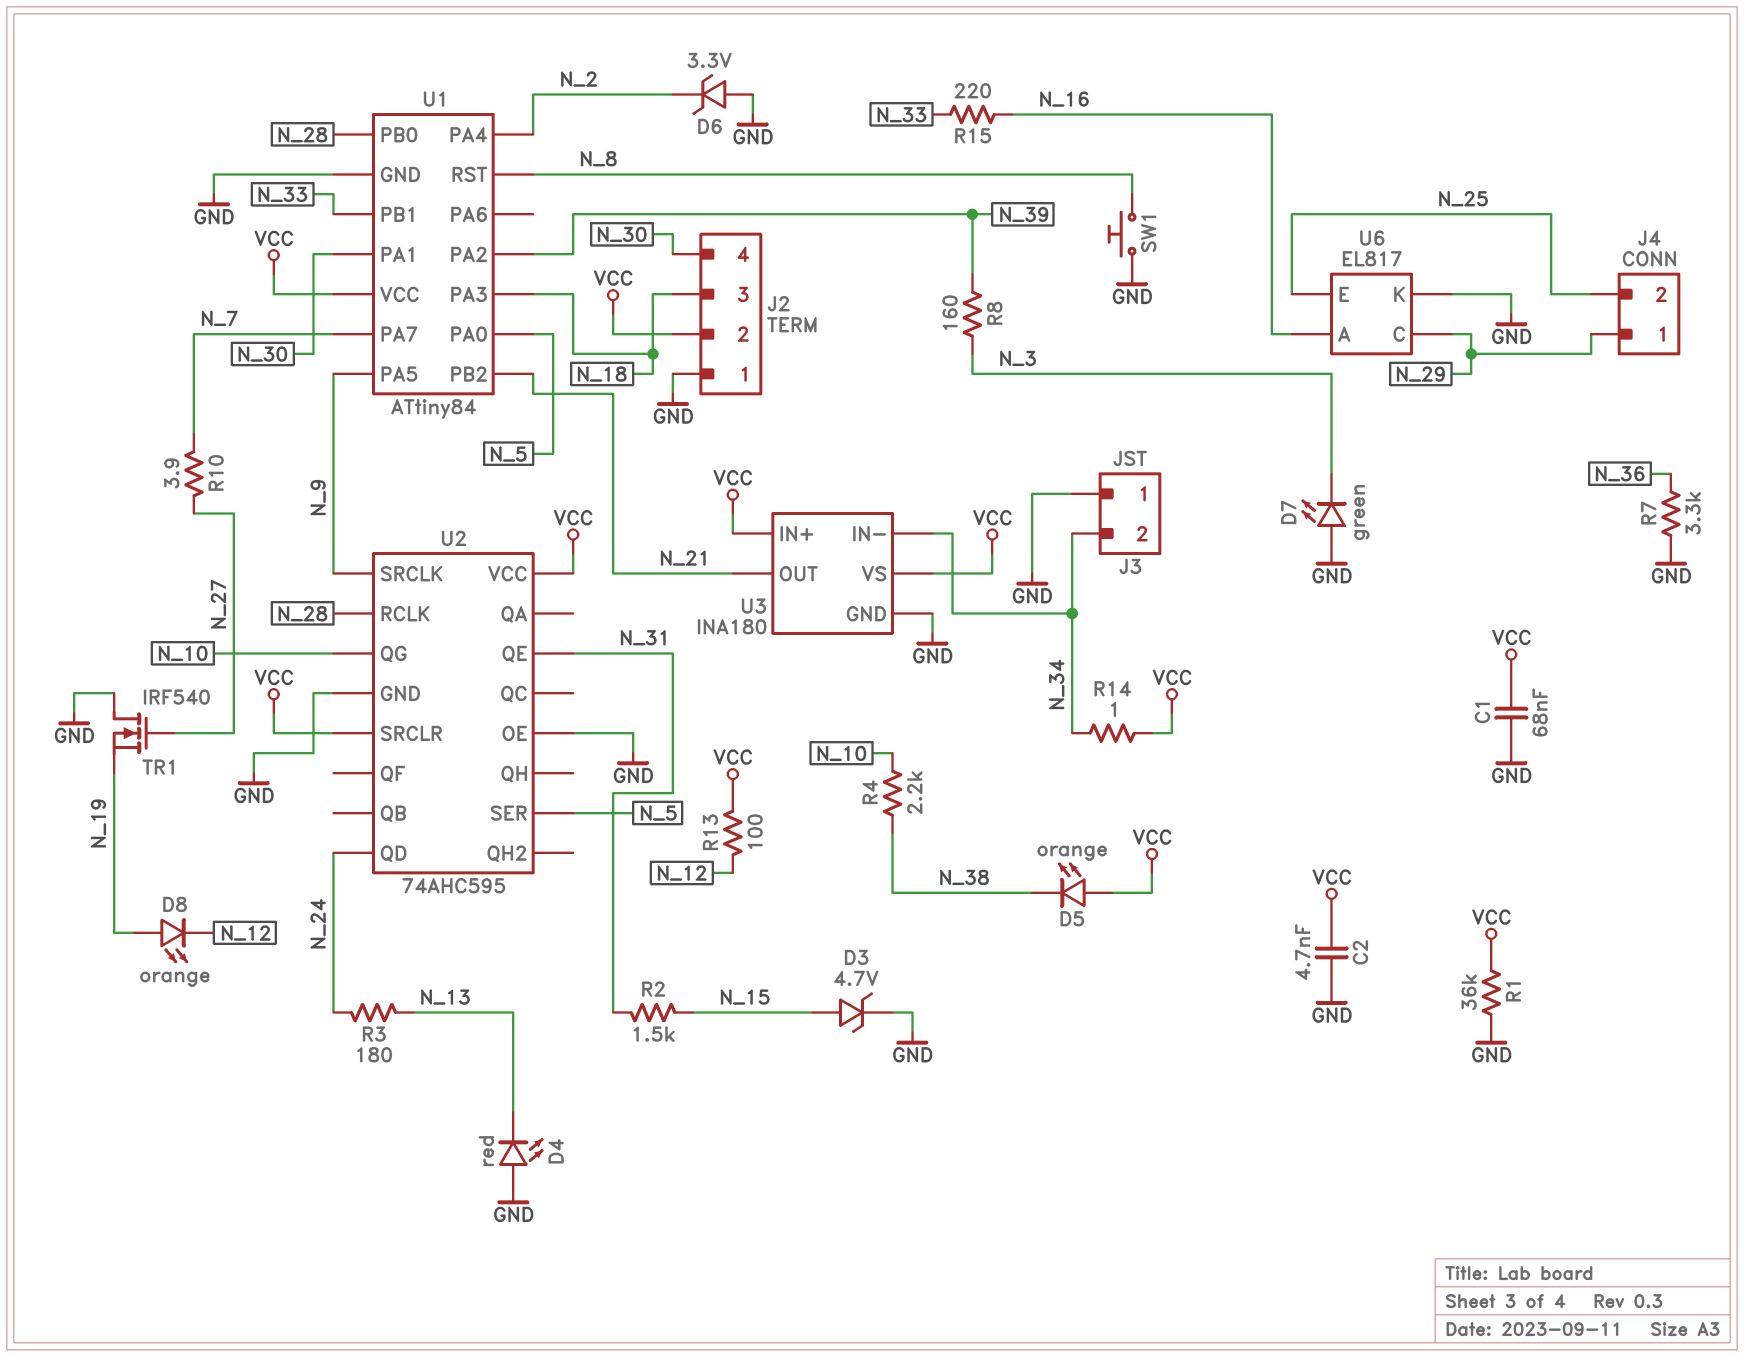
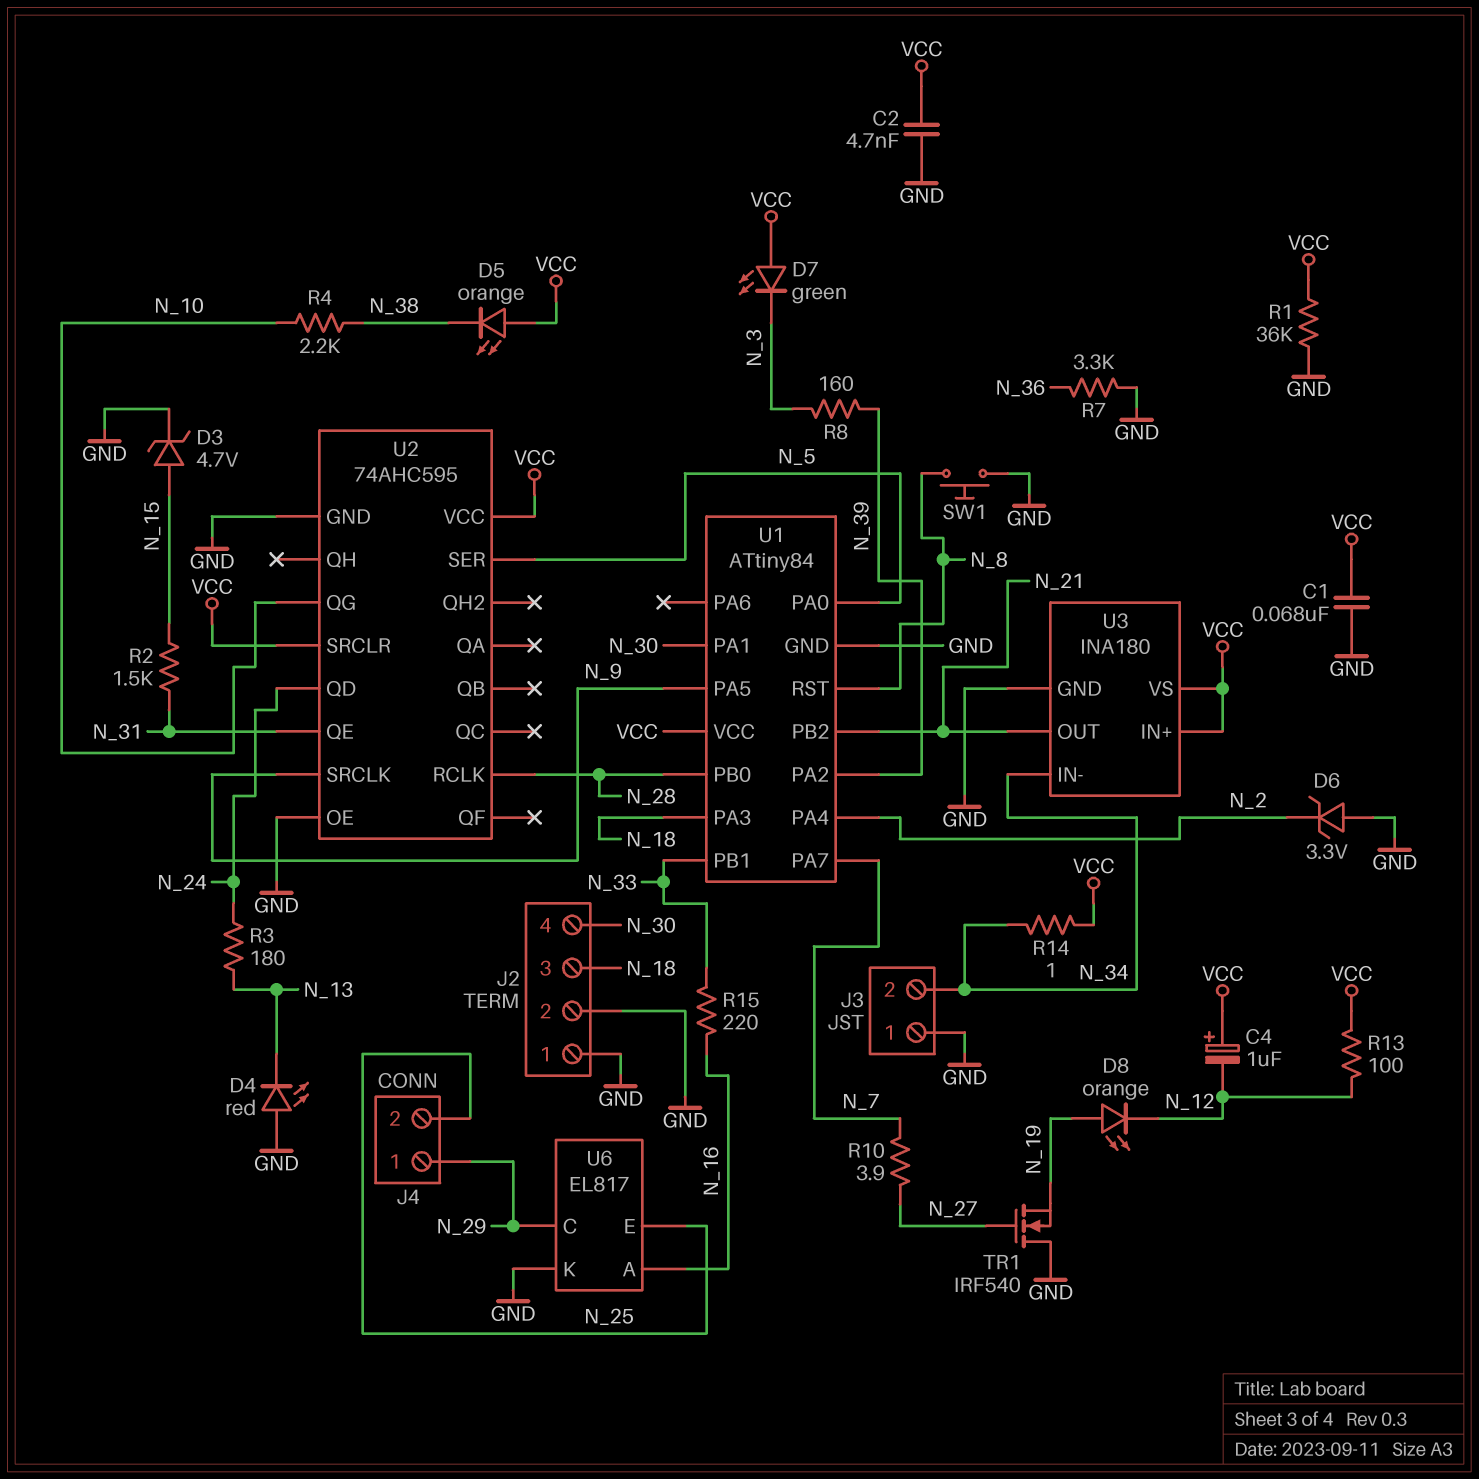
C4: none -> 1uF (plus VCC, minus N_12)
D7: LED green (A GND, K N_3) -> LED green (A VCC, K N_3)
J2 pin 2: VCC -> GND

